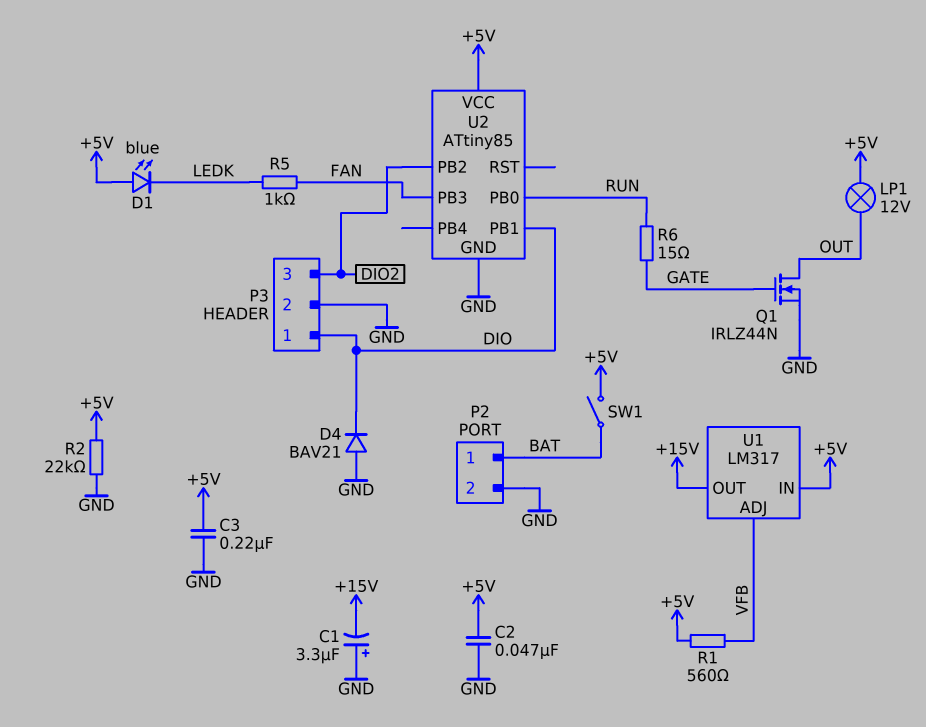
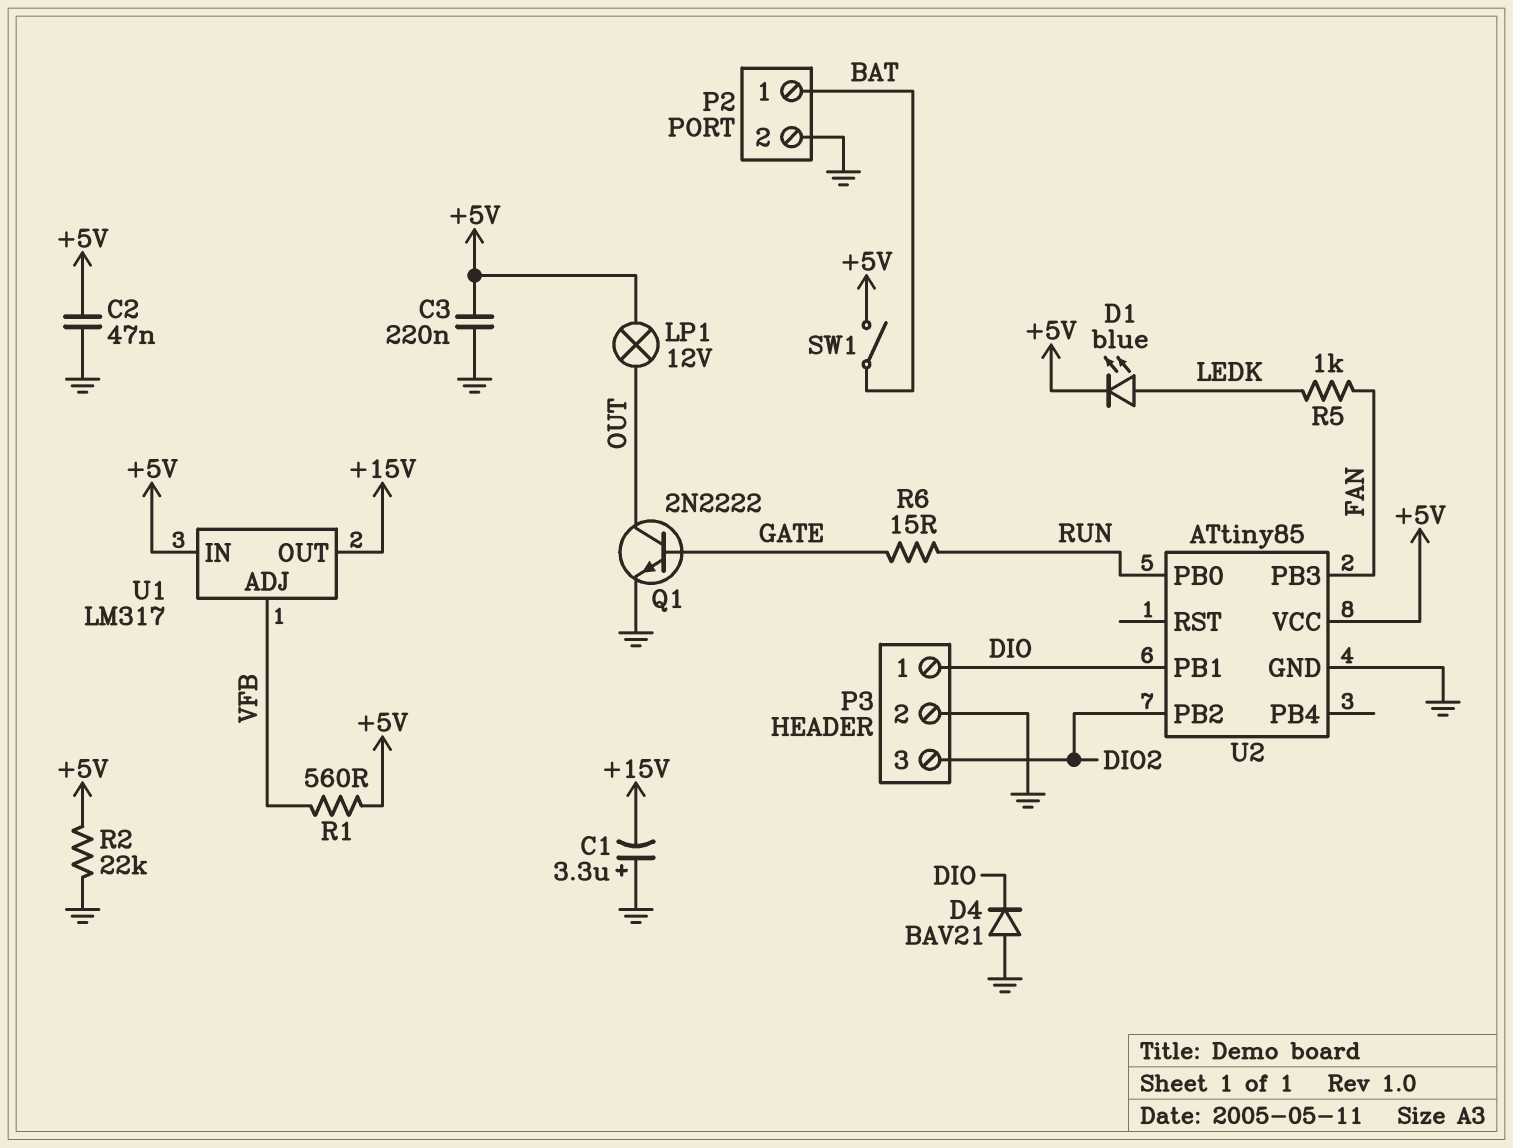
D1: LED blue (A +5V, K LEDK) -> LED blue (A LEDK, K +5V)
Q1: NMOS IRLZ44N (G GATE, D OUT, S GND) -> NPN 2N2222 (B GATE, C OUT, E GND)

